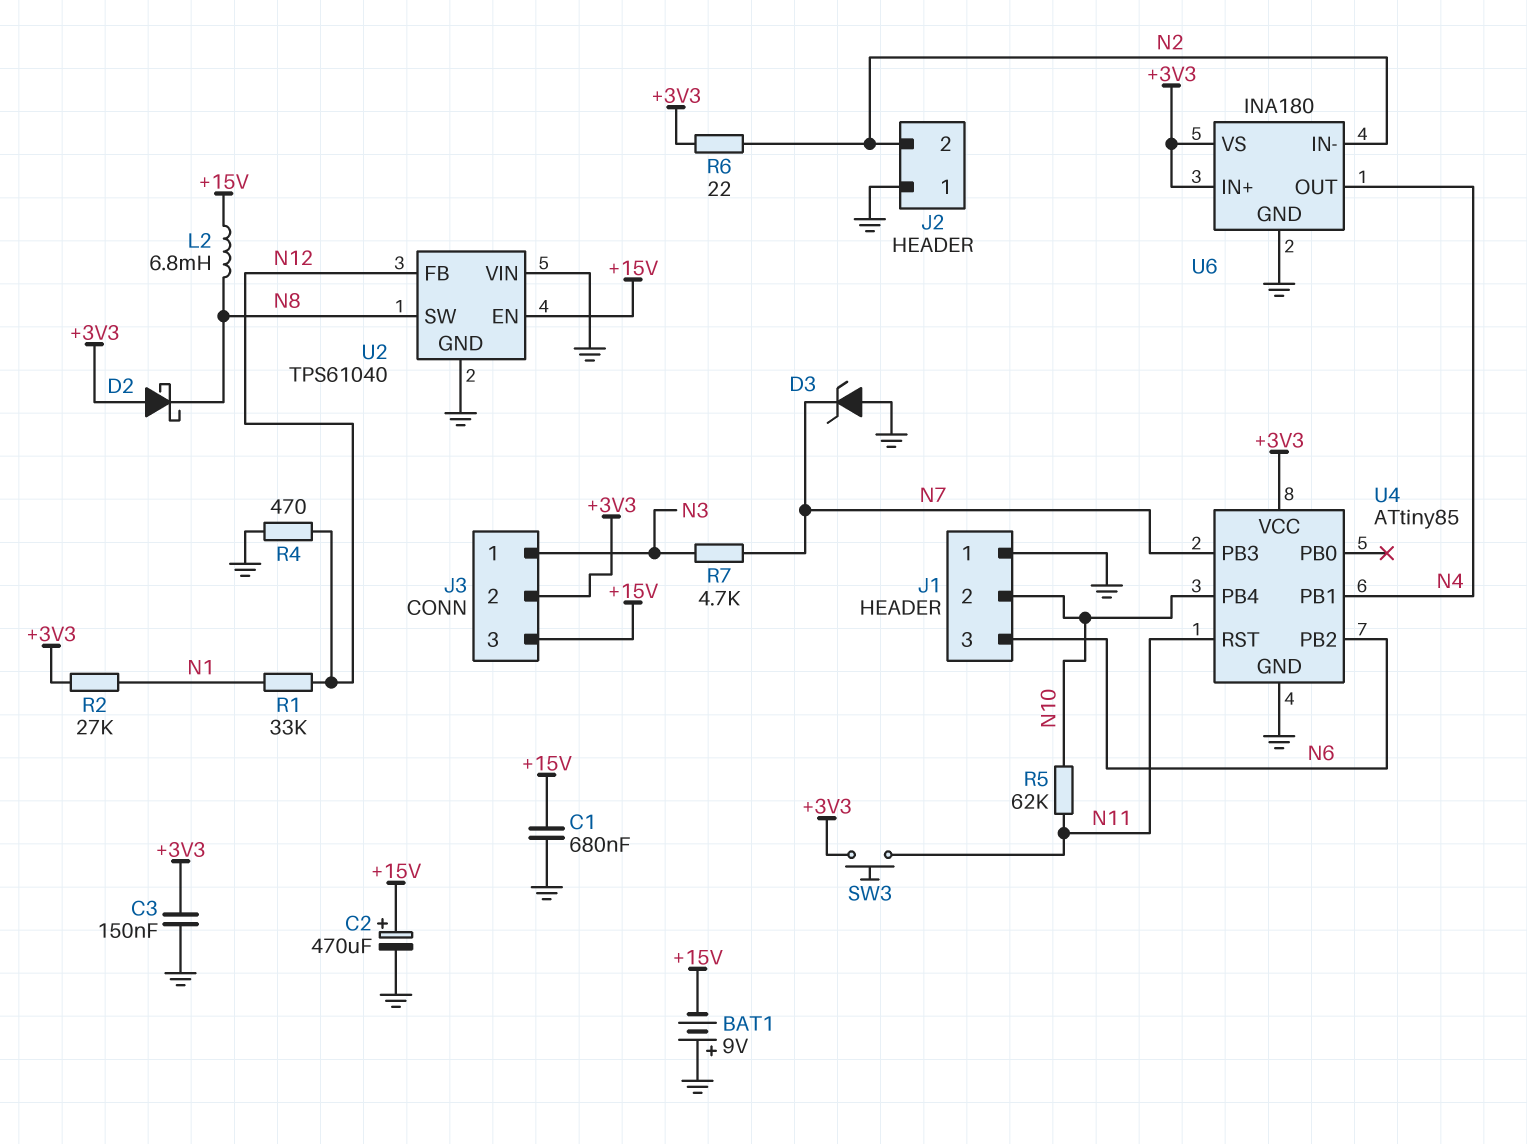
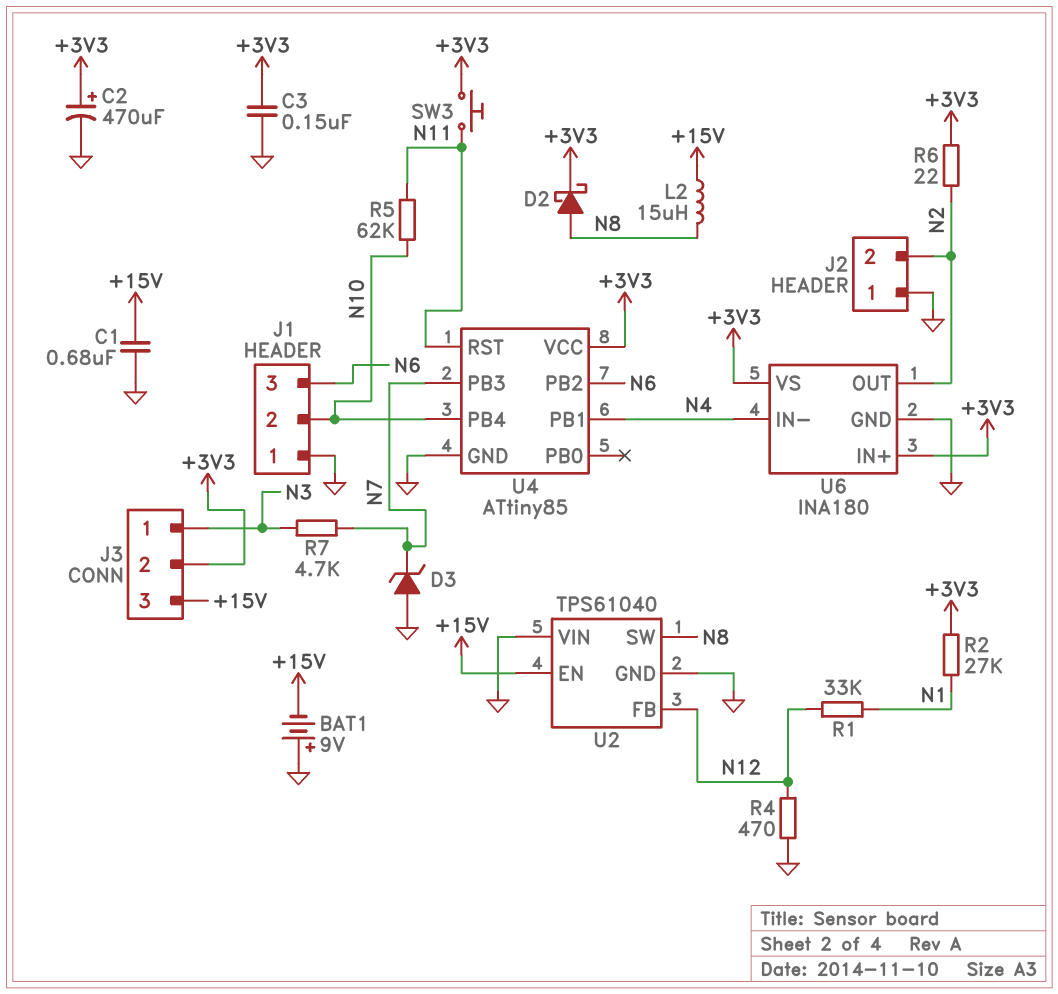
C2: 470uF (plus +15V, minus GND) -> 470uF (plus +3V3, minus GND)
D2: schottky (A +3V3, K N8) -> schottky (A N8, K +3V3)
L2: 6.8mH (+15V, N8) -> 15uH (+15V, N8)
U6 pin IN-: N2 -> N4
U6 pin OUT: N4 -> N2

